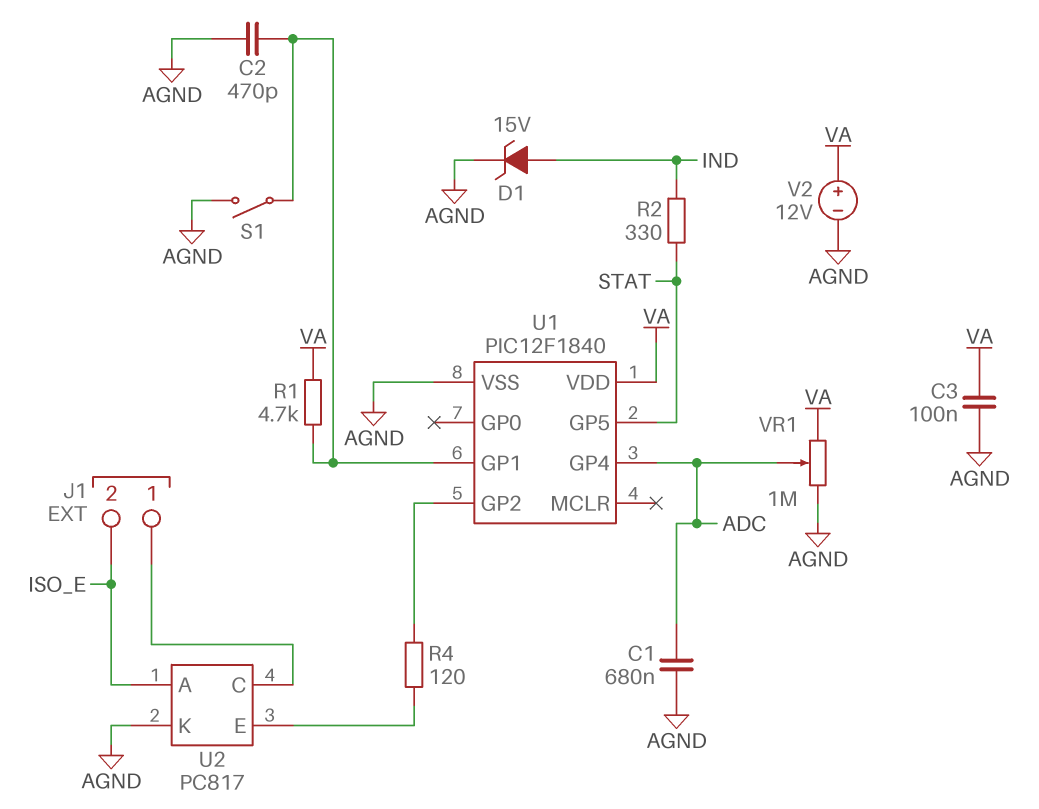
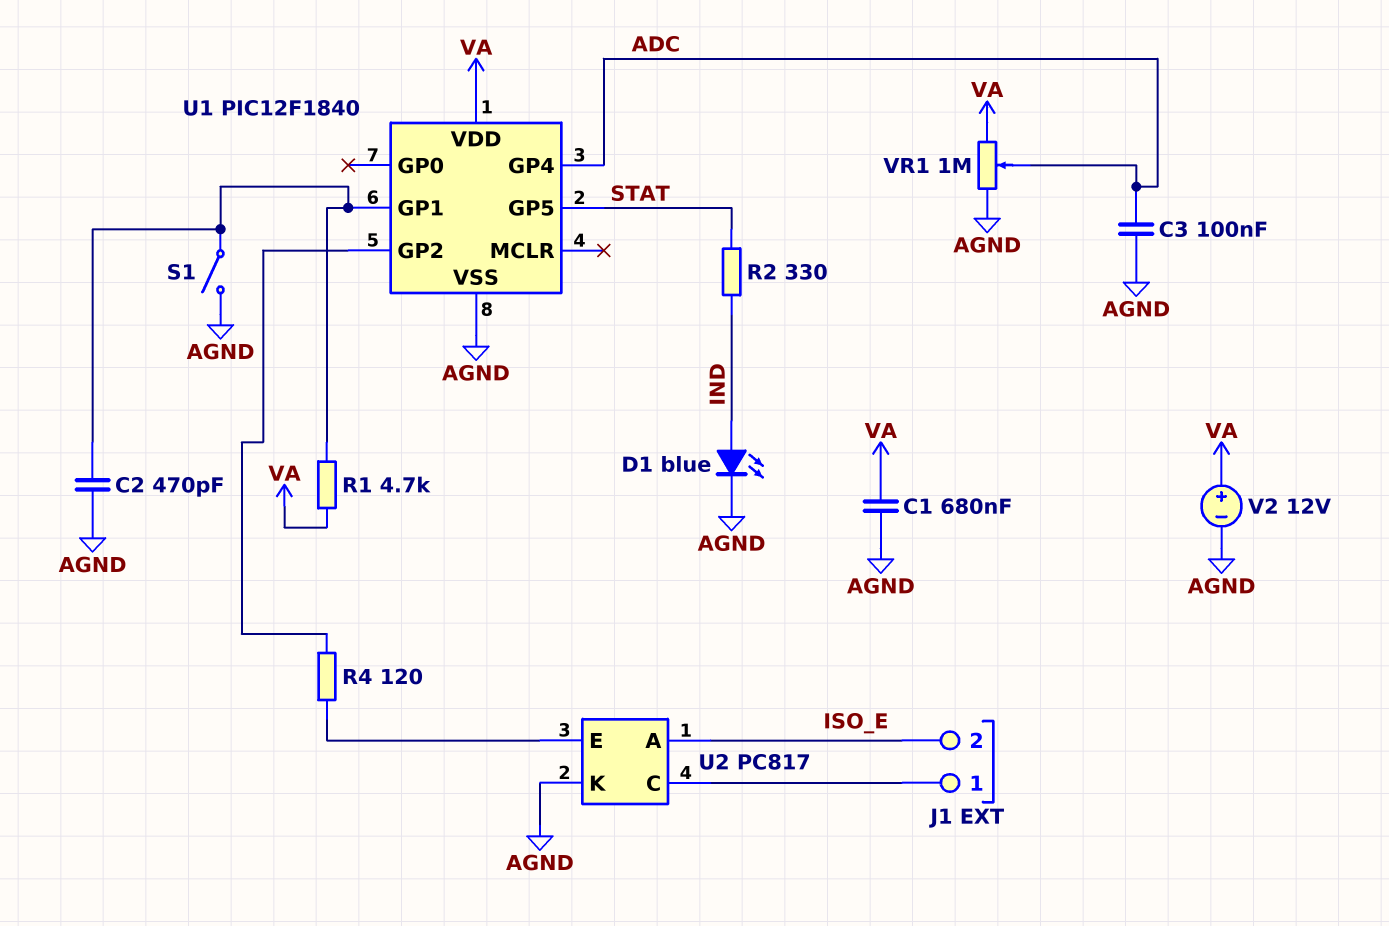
C1: 680nF (ADC, AGND) -> 680nF (AGND, VA)
C3: 100nF (AGND, VA) -> 100nF (ADC, AGND)
D1: zener 15V (A IND, K AGND) -> LED blue (A IND, K AGND)

